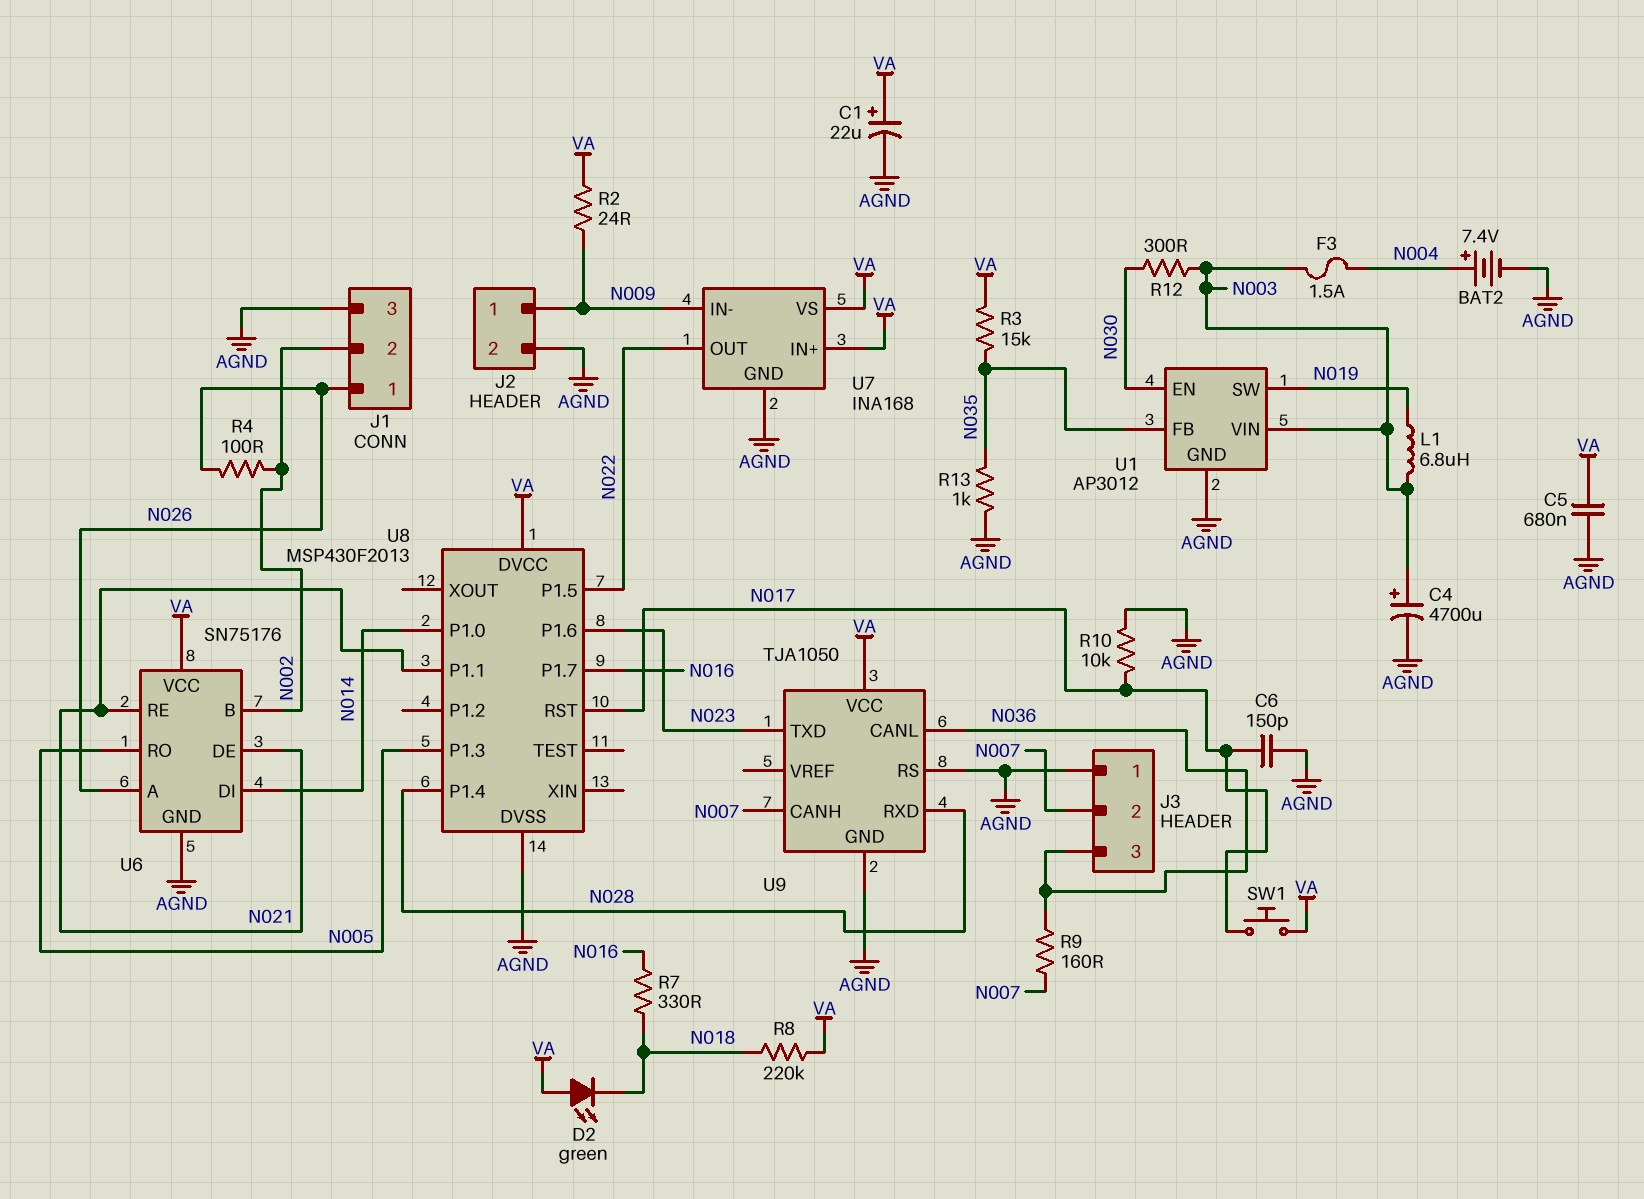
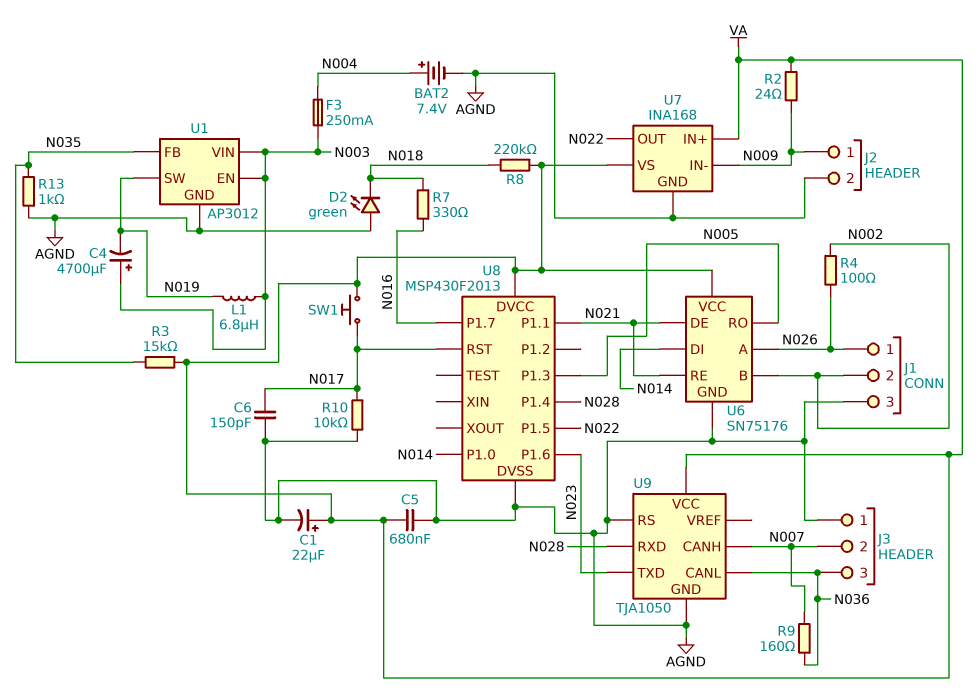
C4: 4700uF (plus N003, minus AGND) -> 4700uF (plus N003, minus N019)
D2: LED green (A VA, K N018) -> LED green (A AGND, K N018)
F3: 1.5A (N003, N004) -> 250mA (N003, N004)
R12: 300 (N003, N030) -> none
U1 pin EN: N030 -> N003

